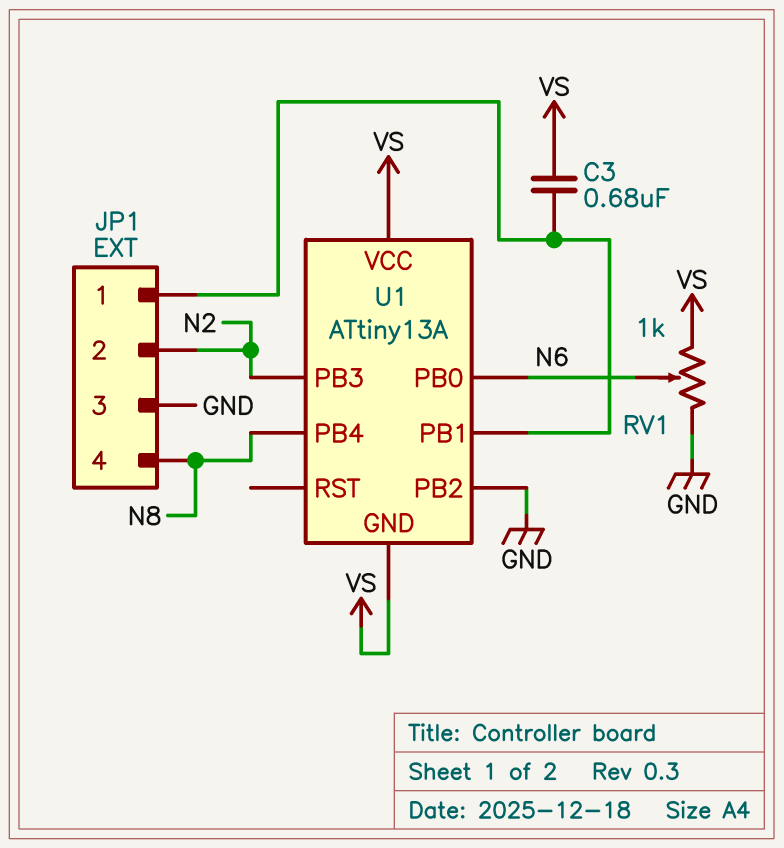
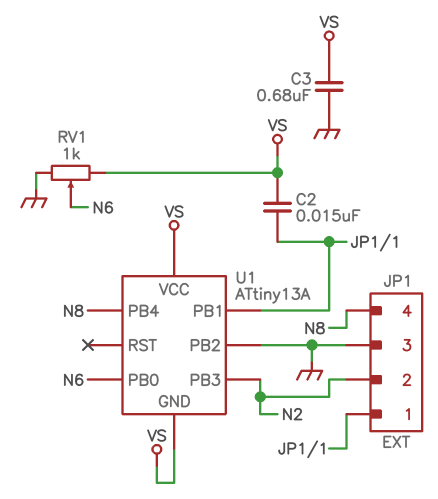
C2: none -> 15nF (JP1/1, VS)
C3: 680nF (JP1/1, VS) -> 680nF (GND, VS)

